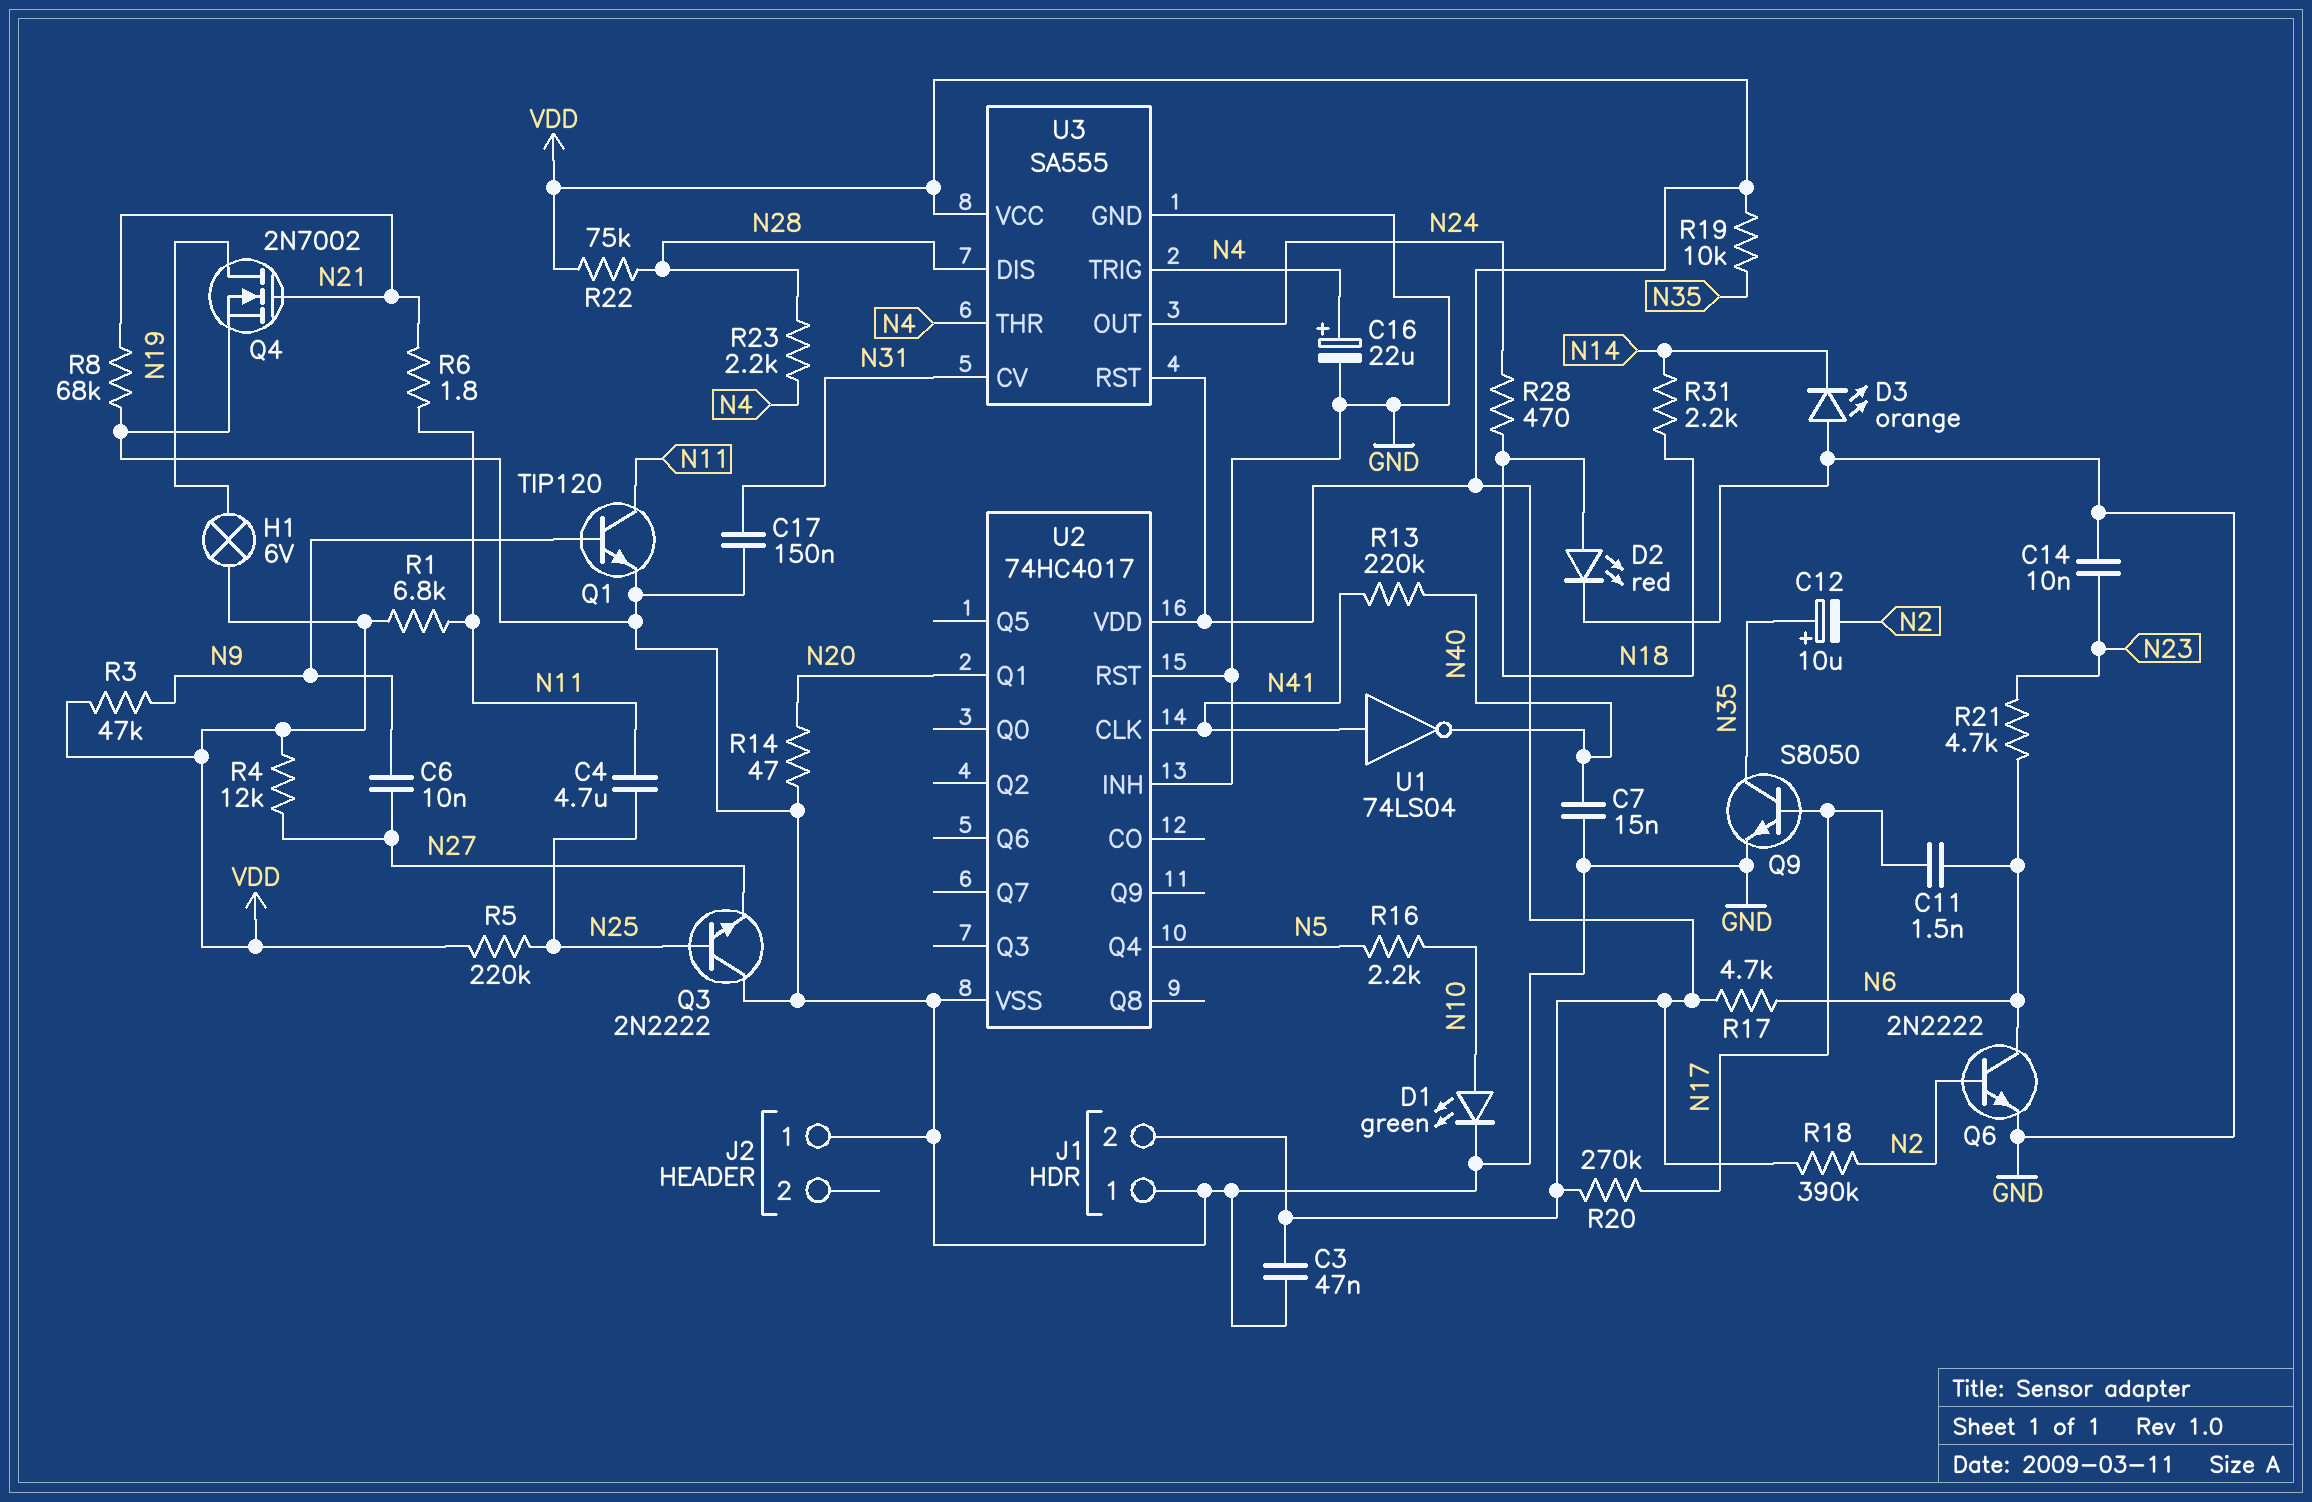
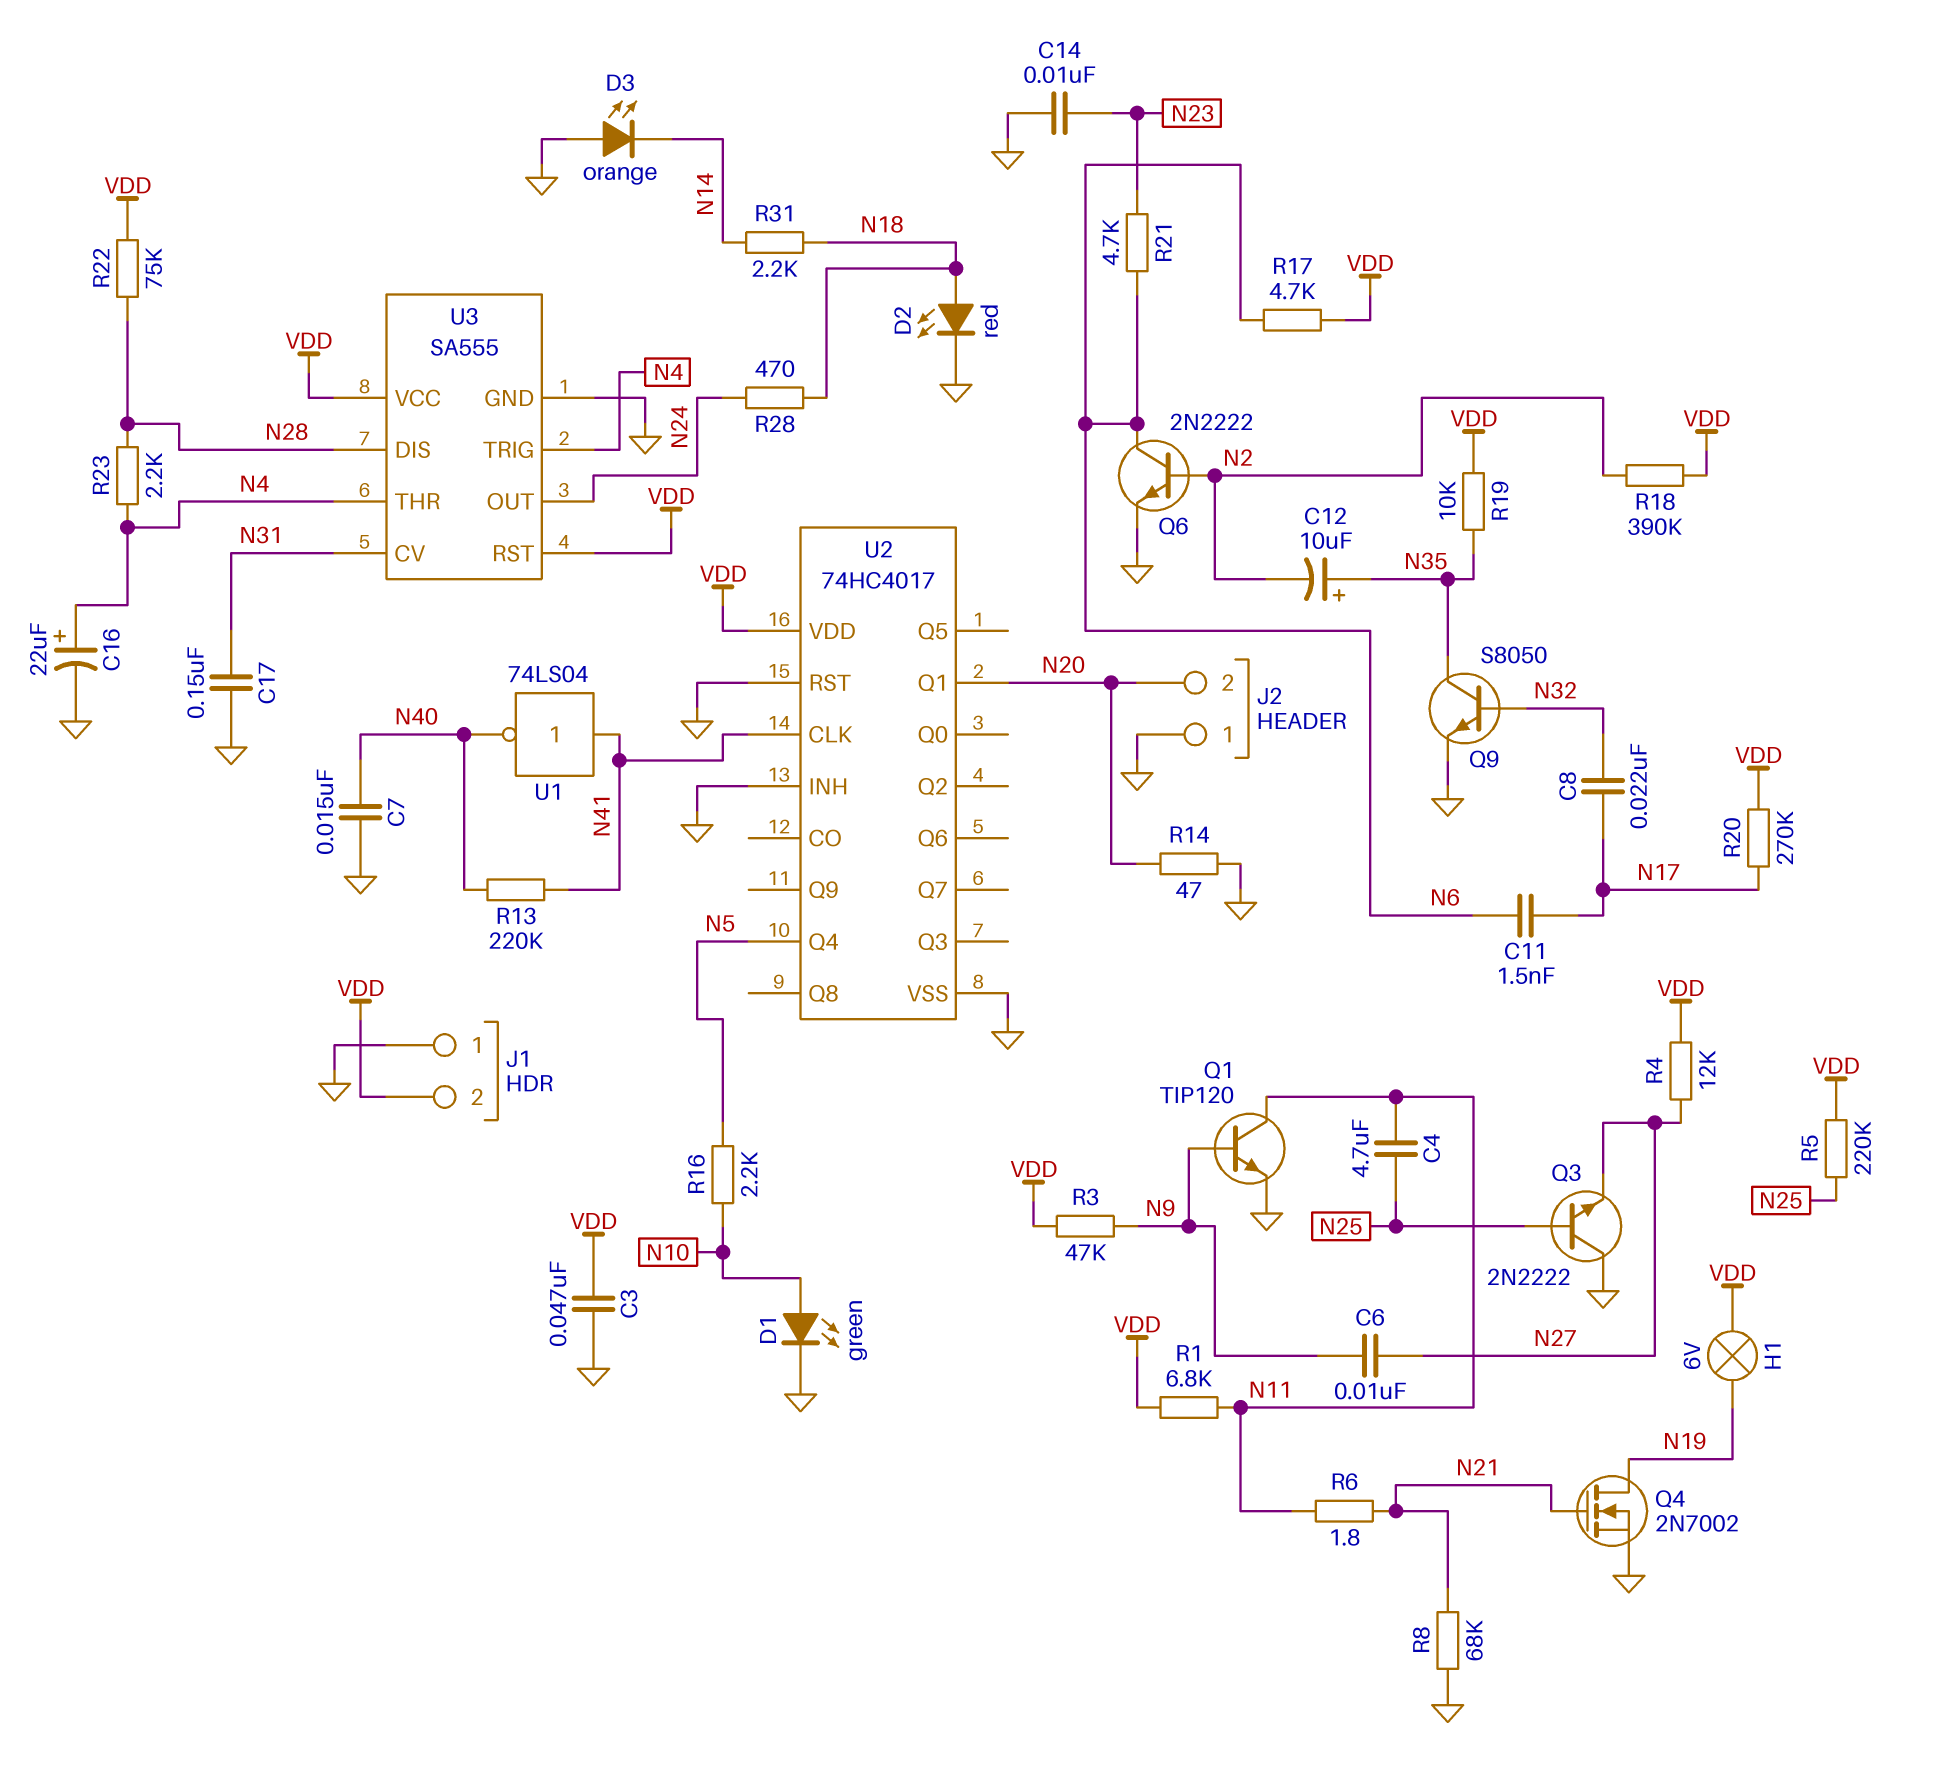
C8: none -> 22nF (N17, N32)
J2 pin 2: none -> N20
Q9: NPN S8050 (B N17, C N35, E GND) -> NPN S8050 (B N32, C N35, E GND)

